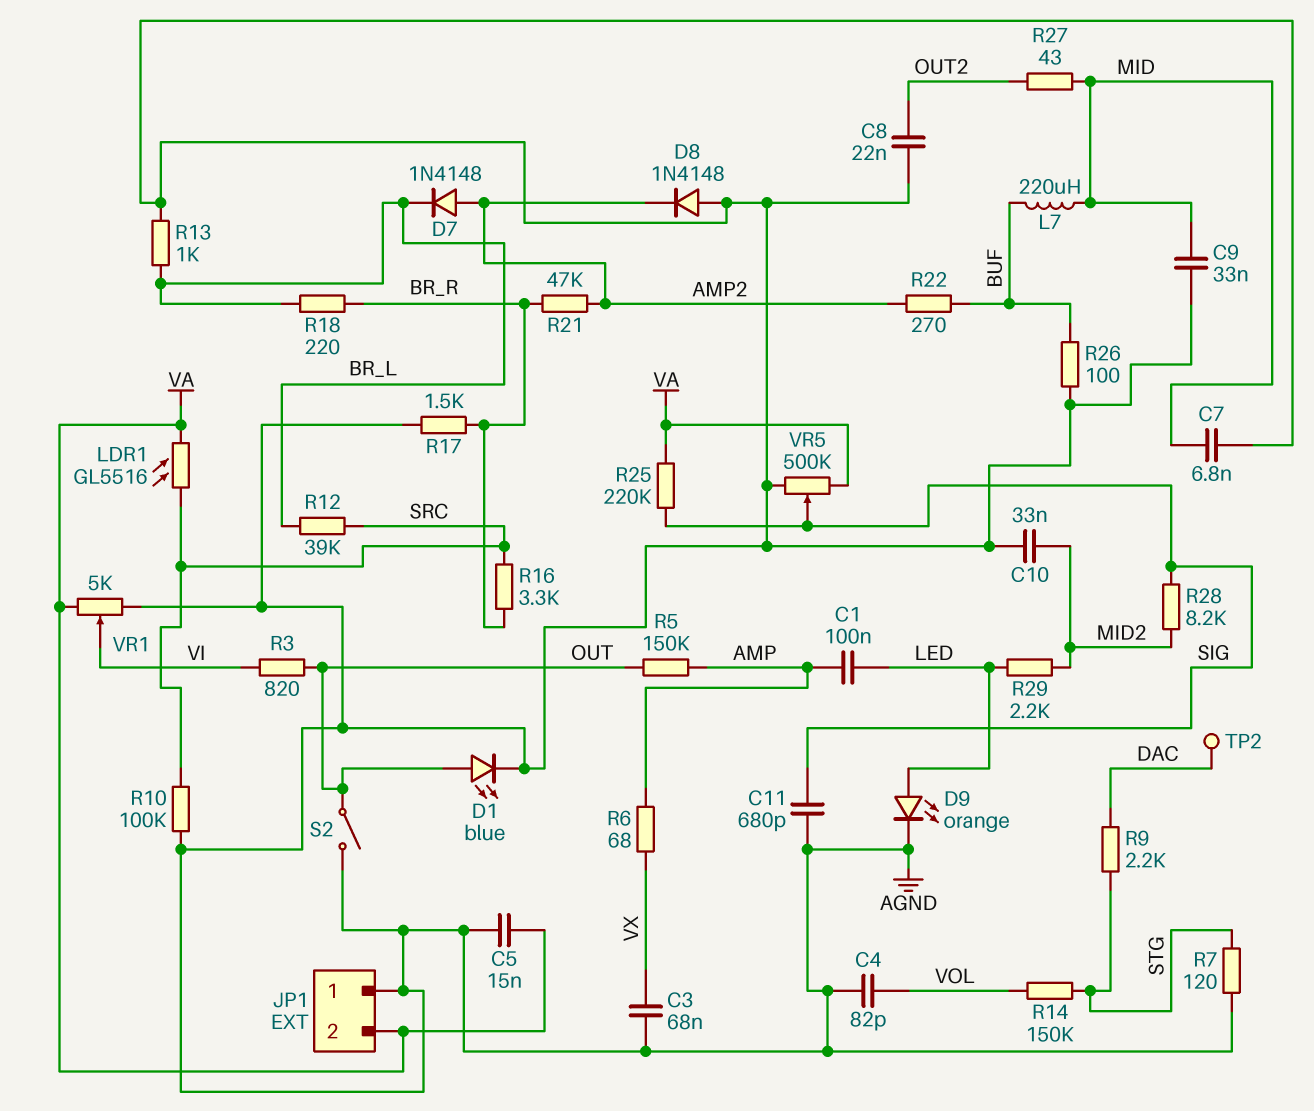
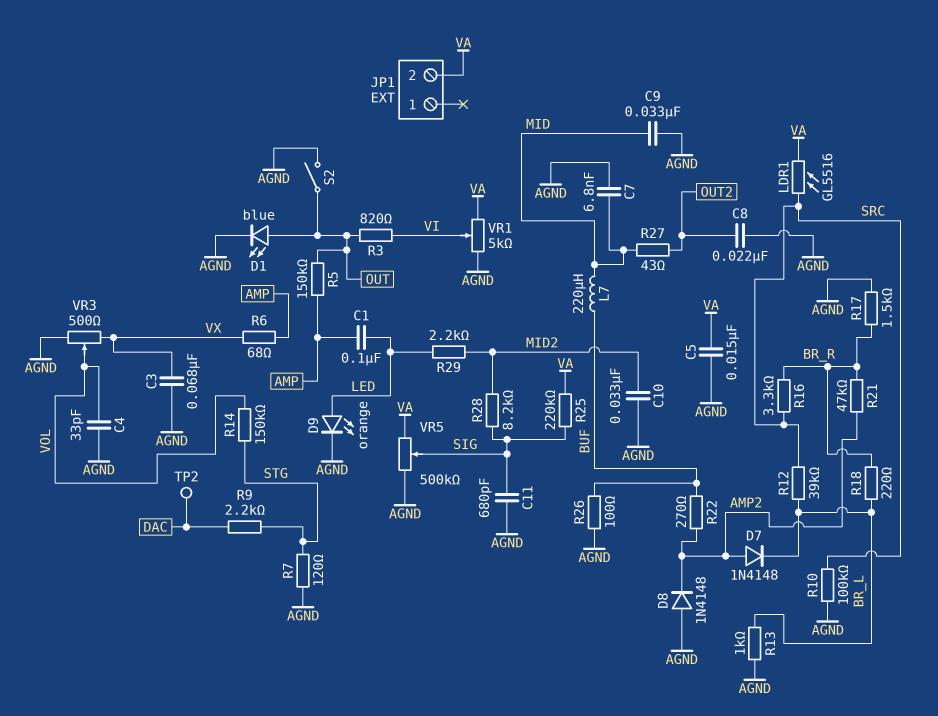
C4: 82pF (AGND, VOL) -> 33pF (AGND, VOL)
JP1 pin 1: AGND -> none
VR3: none -> 500 (AGND, VX, wiper VOL)

